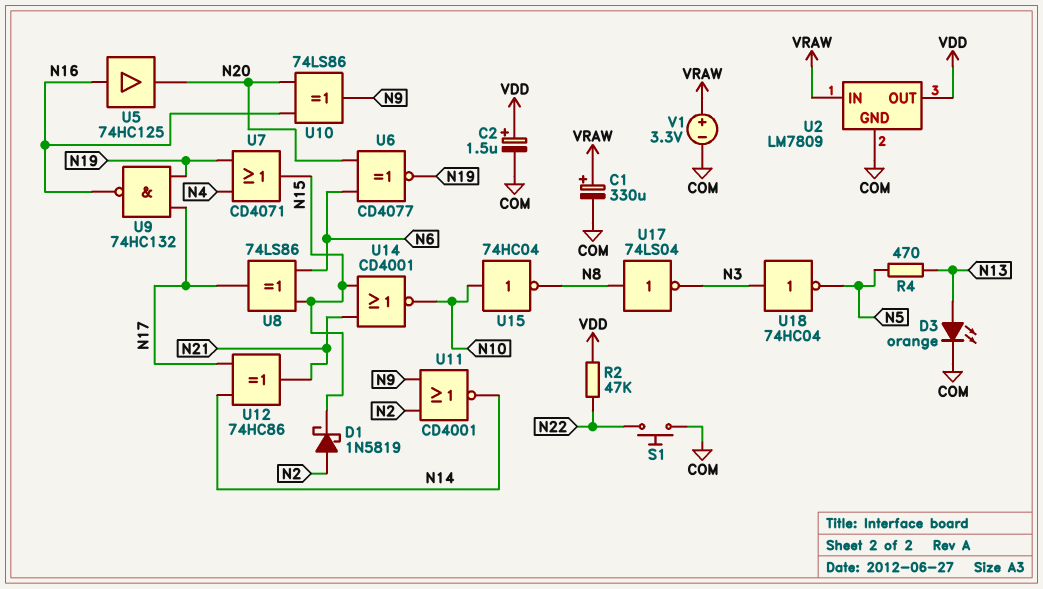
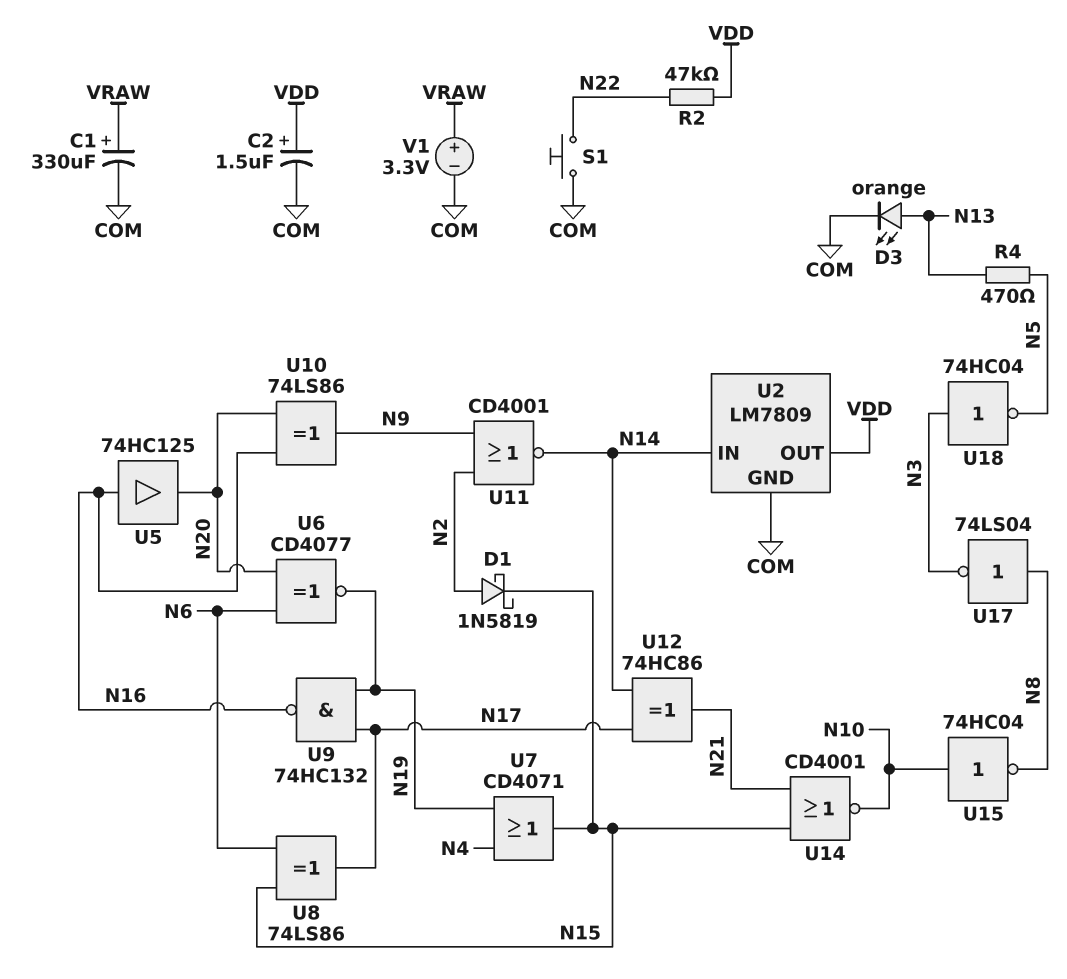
U2 pin IN: VRAW -> N14

